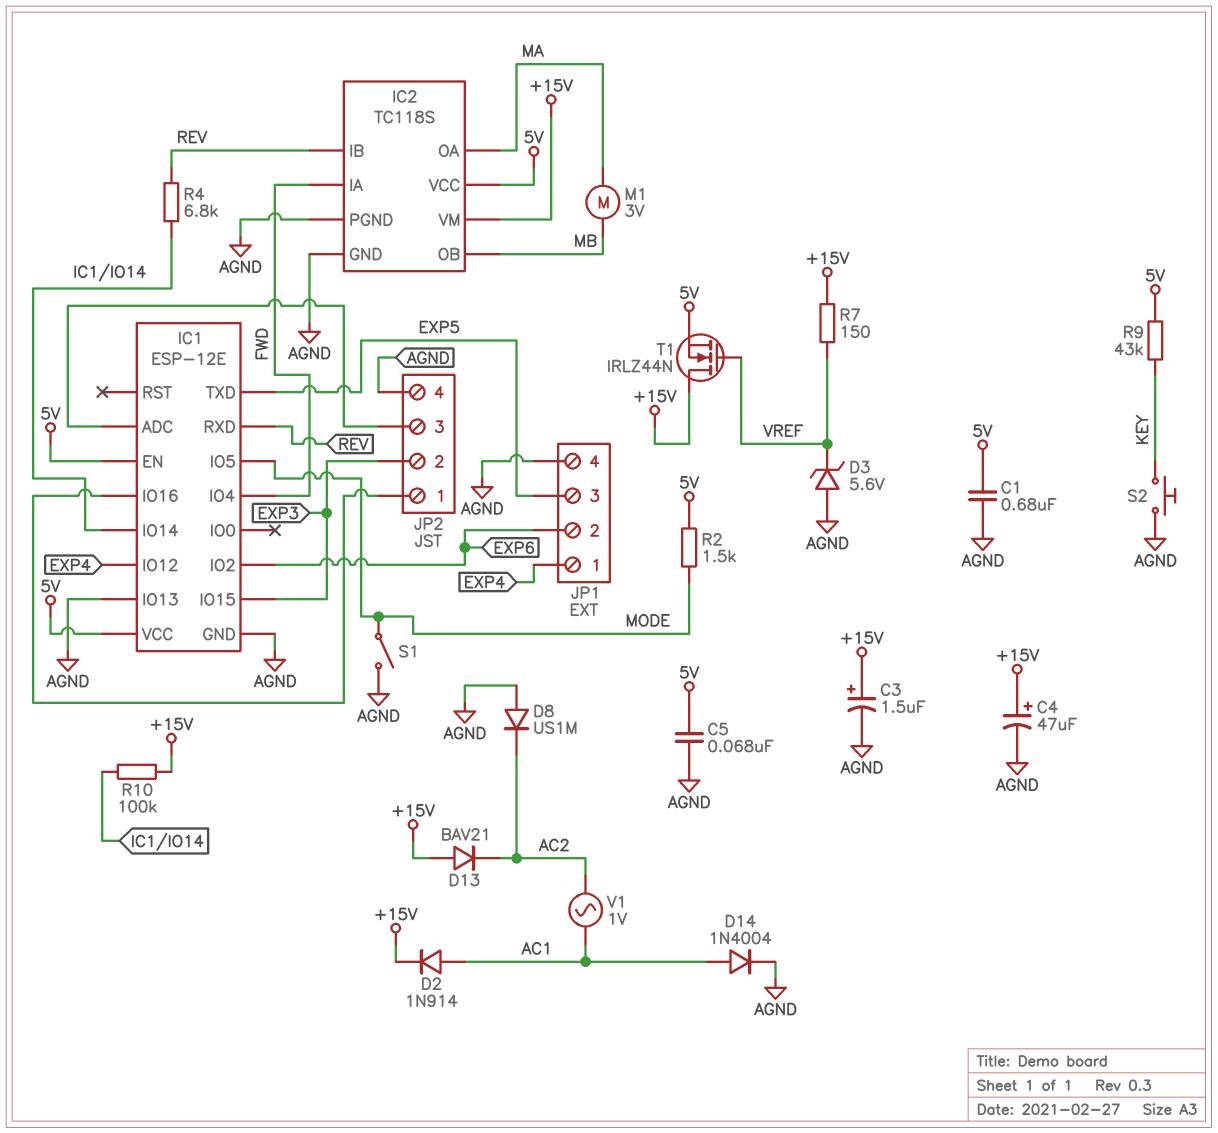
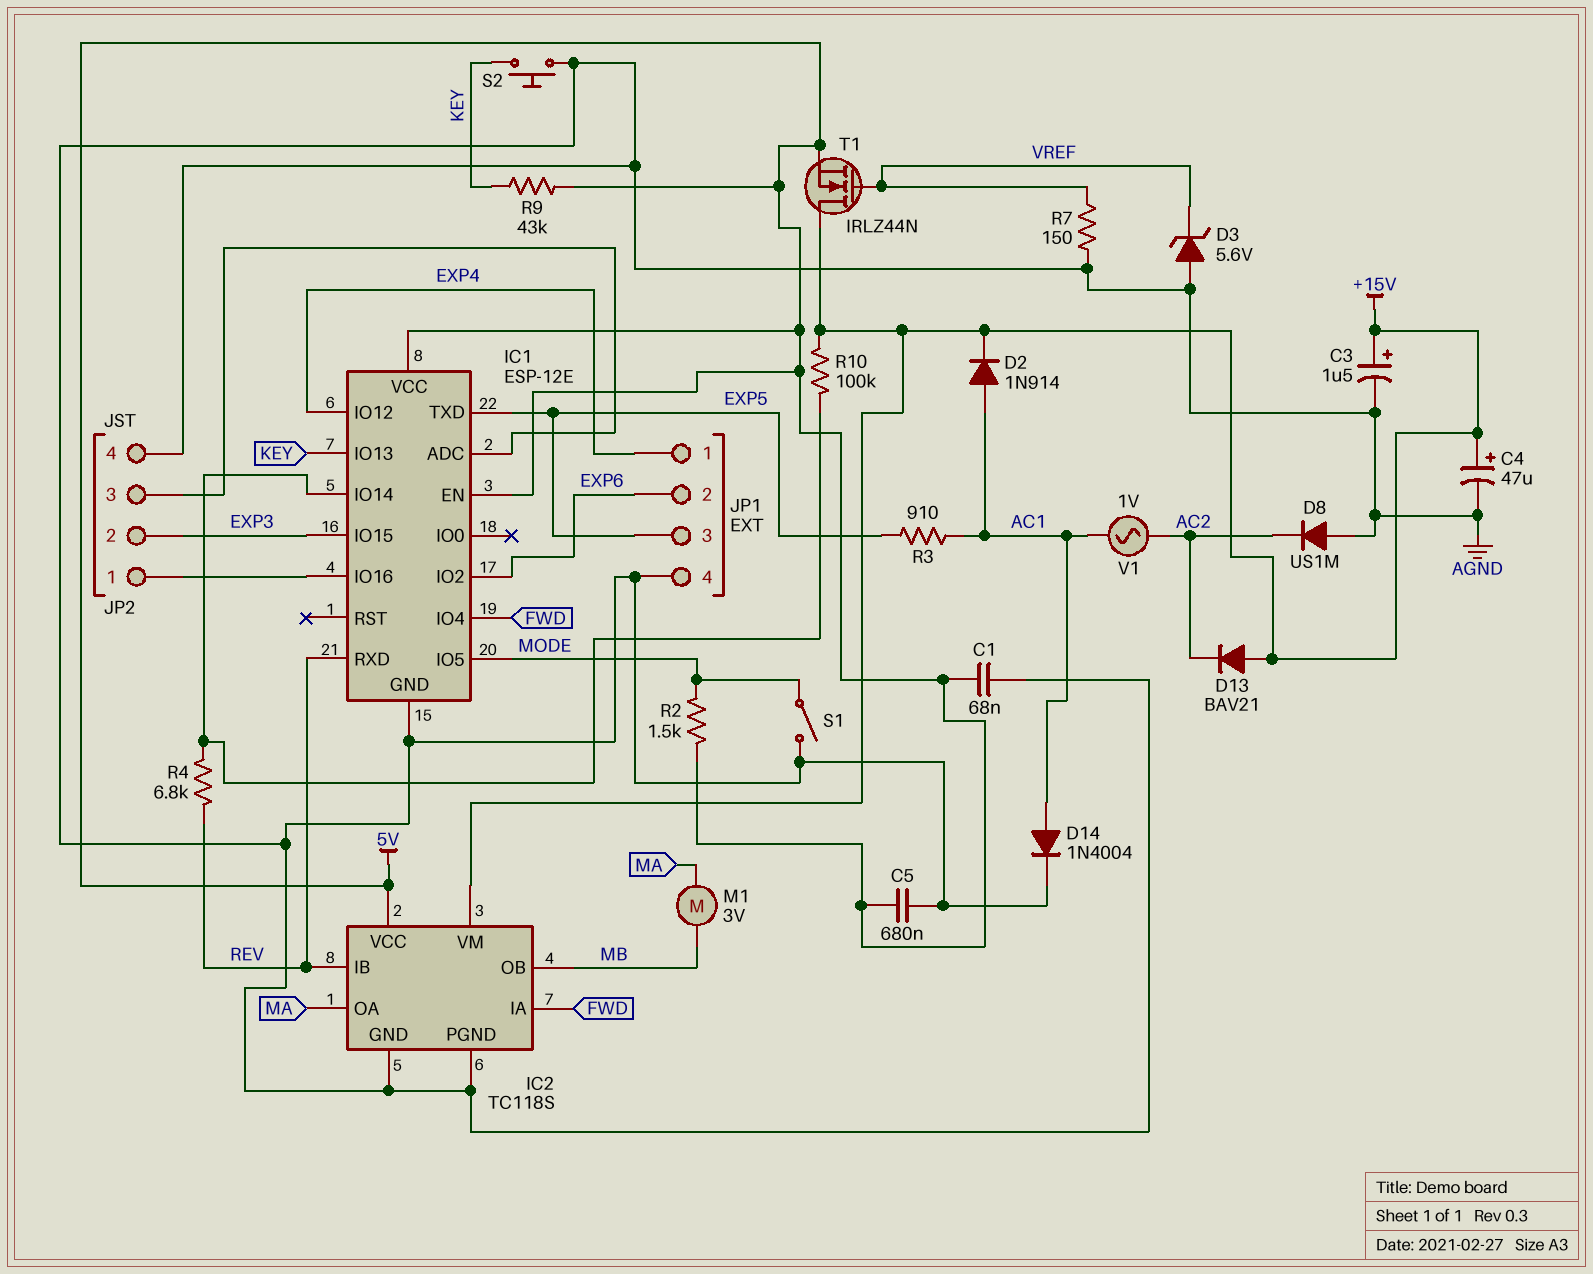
C1: 680nF (5V, AGND) -> 68nF (5V, AGND)
C5: 68nF (5V, AGND) -> 680nF (5V, AGND)
IC1 pin IO13: AGND -> KEY
R3: none -> 910 (AC1, EXP5)
R7: 150 (+15V, VREF) -> 150 (AGND, VREF)

